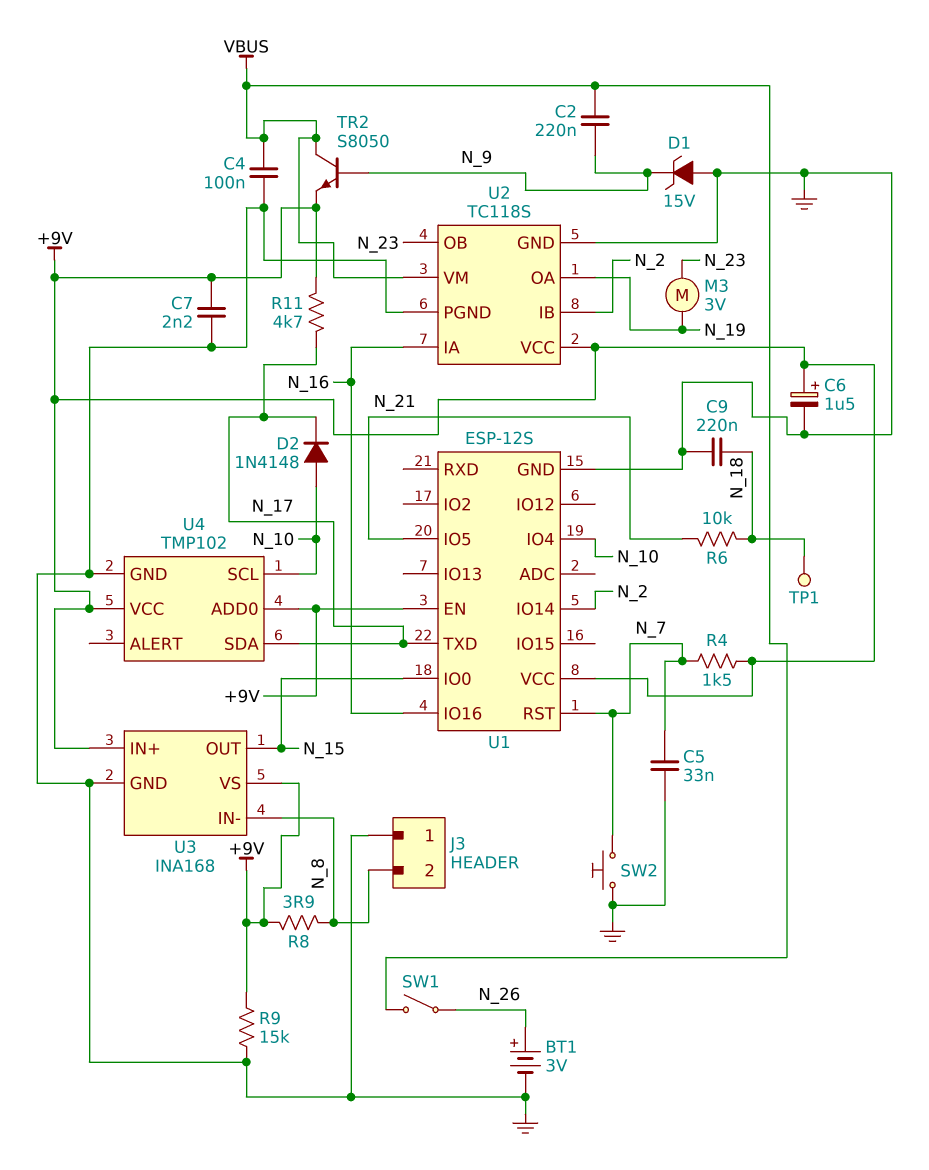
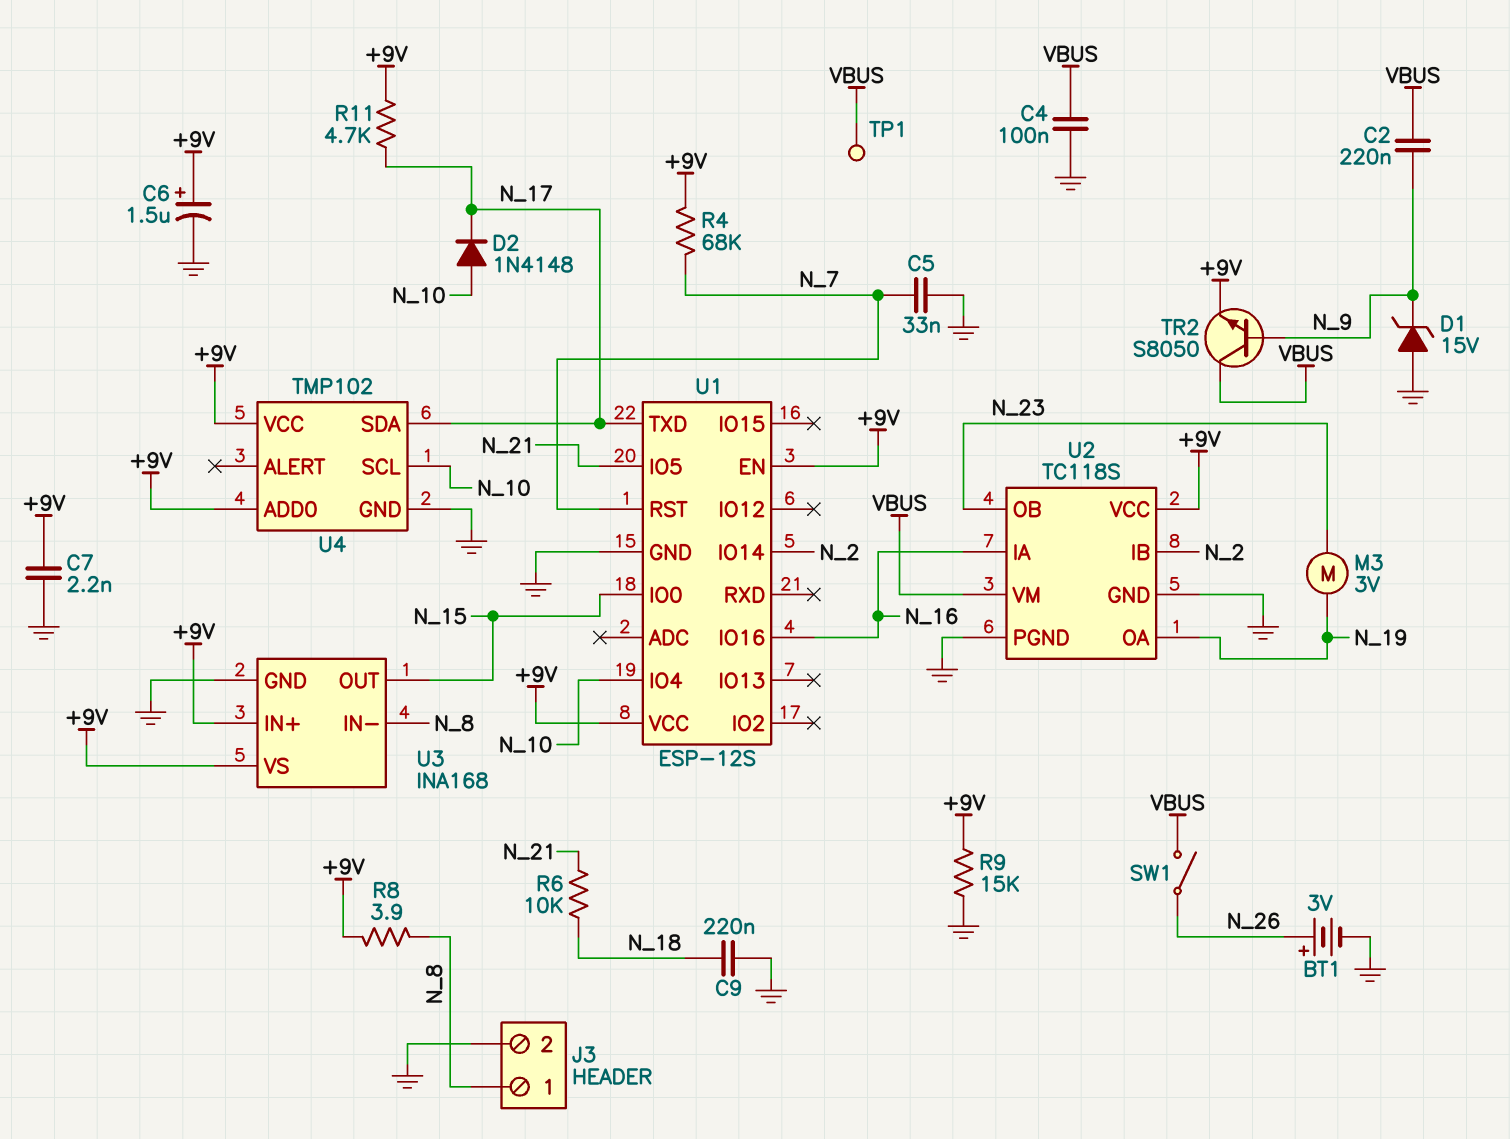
J3 pin 1: GND -> N_8
J3 pin 2: N_8 -> GND
R4: 1.5k (+9V, N_7) -> 68k (+9V, N_7)
SW2: button (GND, N_7) -> none
TP1: test point (N_18) -> test point (VBUS)

